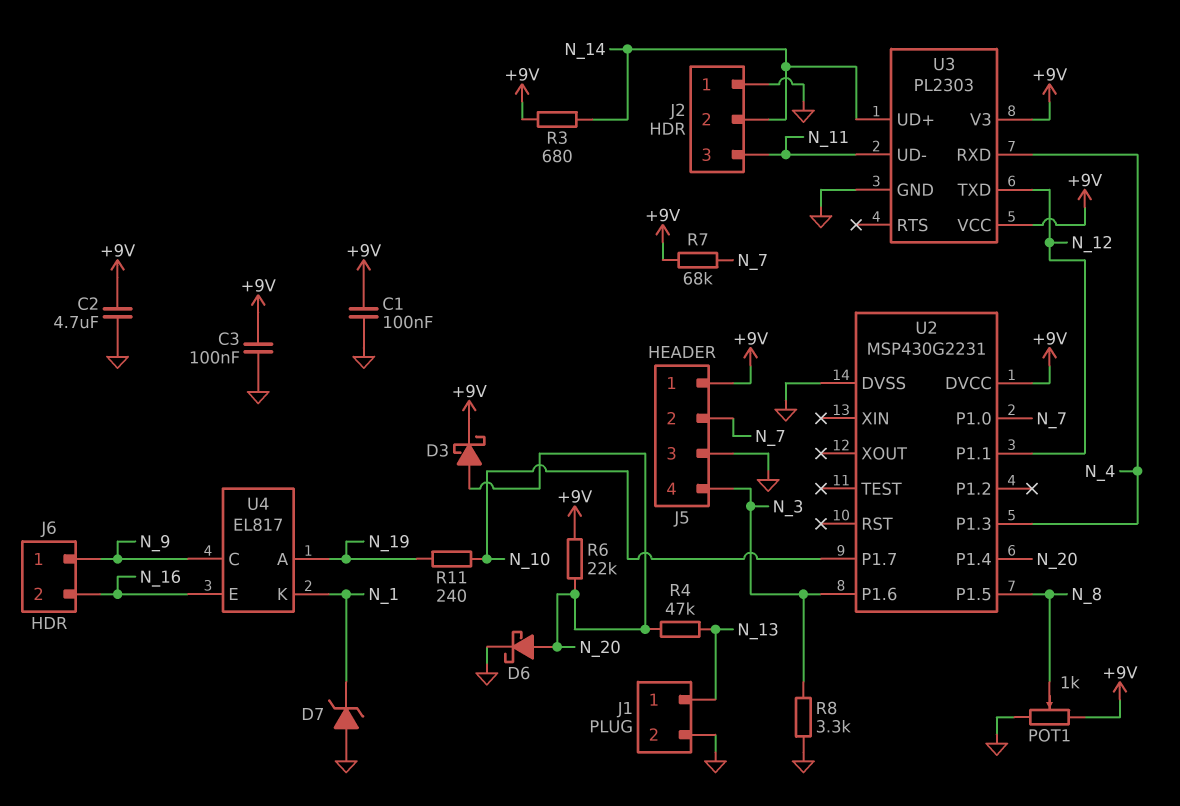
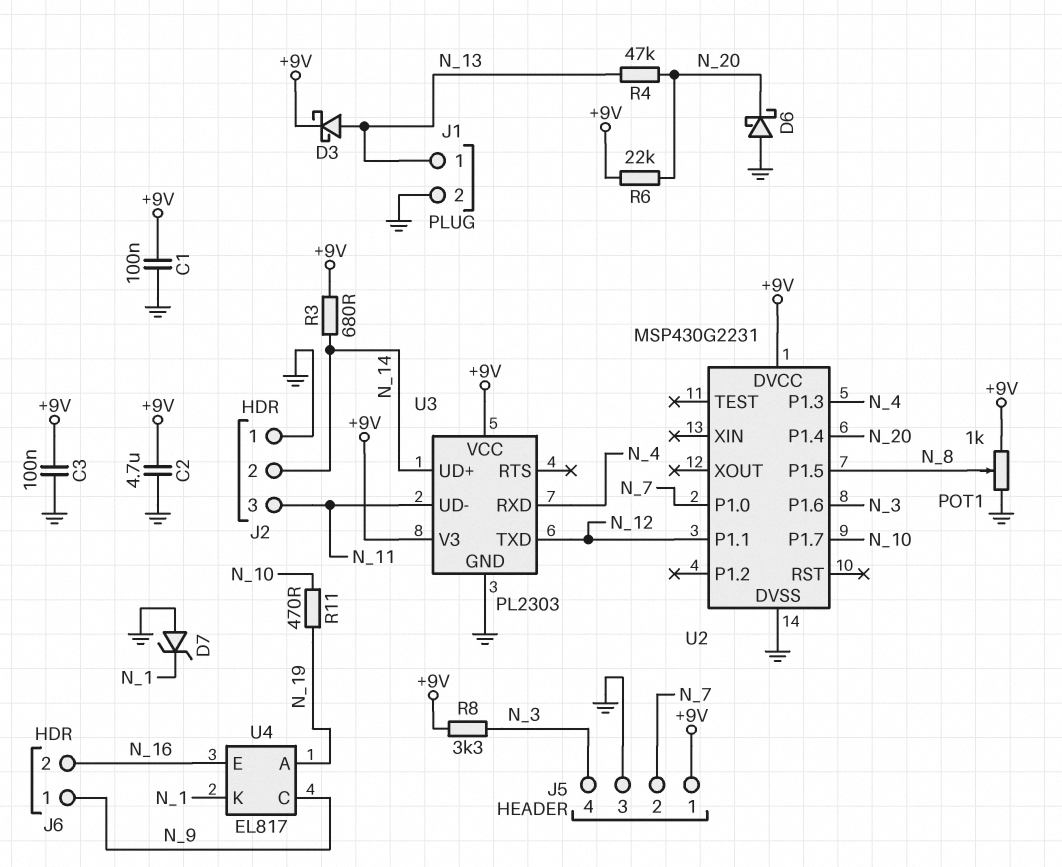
D3: schottky (A N_20, K +9V) -> schottky (A N_13, K +9V)
D6: schottky (A N_20, K GND) -> schottky (A GND, K N_20)
R7: 68k (+9V, N_7) -> none
R8: 3.3k (GND, N_3) -> 3.3k (+9V, N_3)
R11: 240 (N_10, N_19) -> 470 (N_10, N_19)

